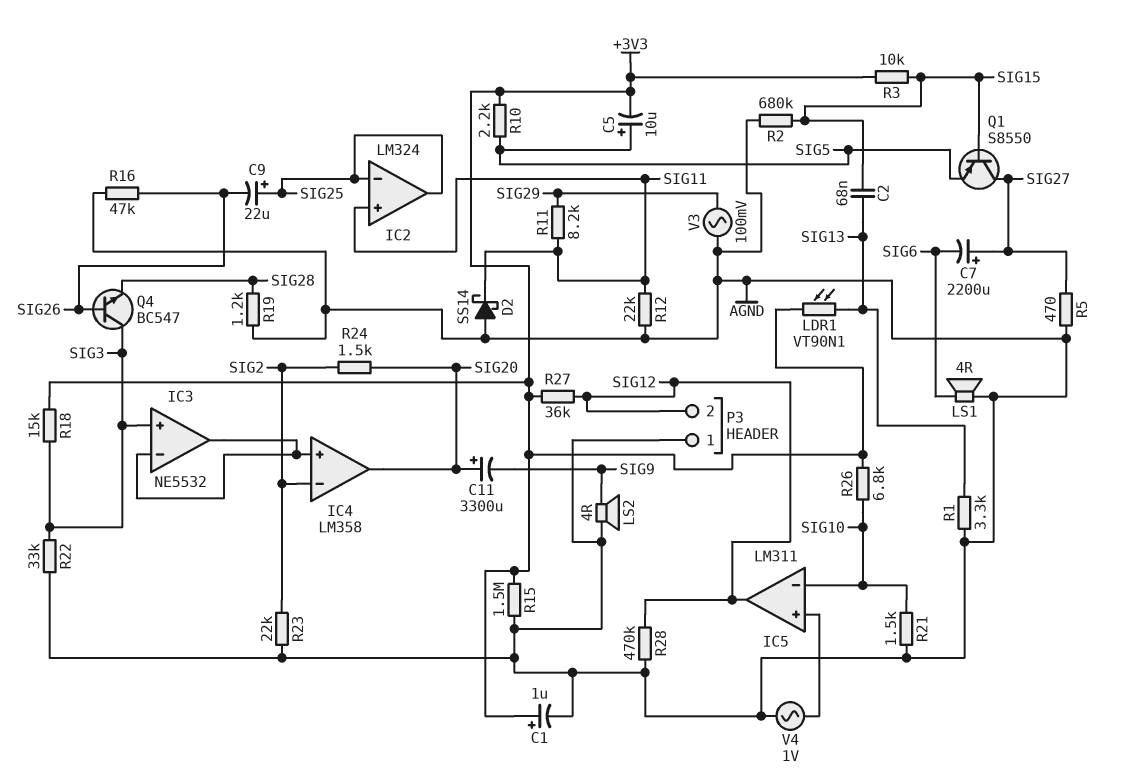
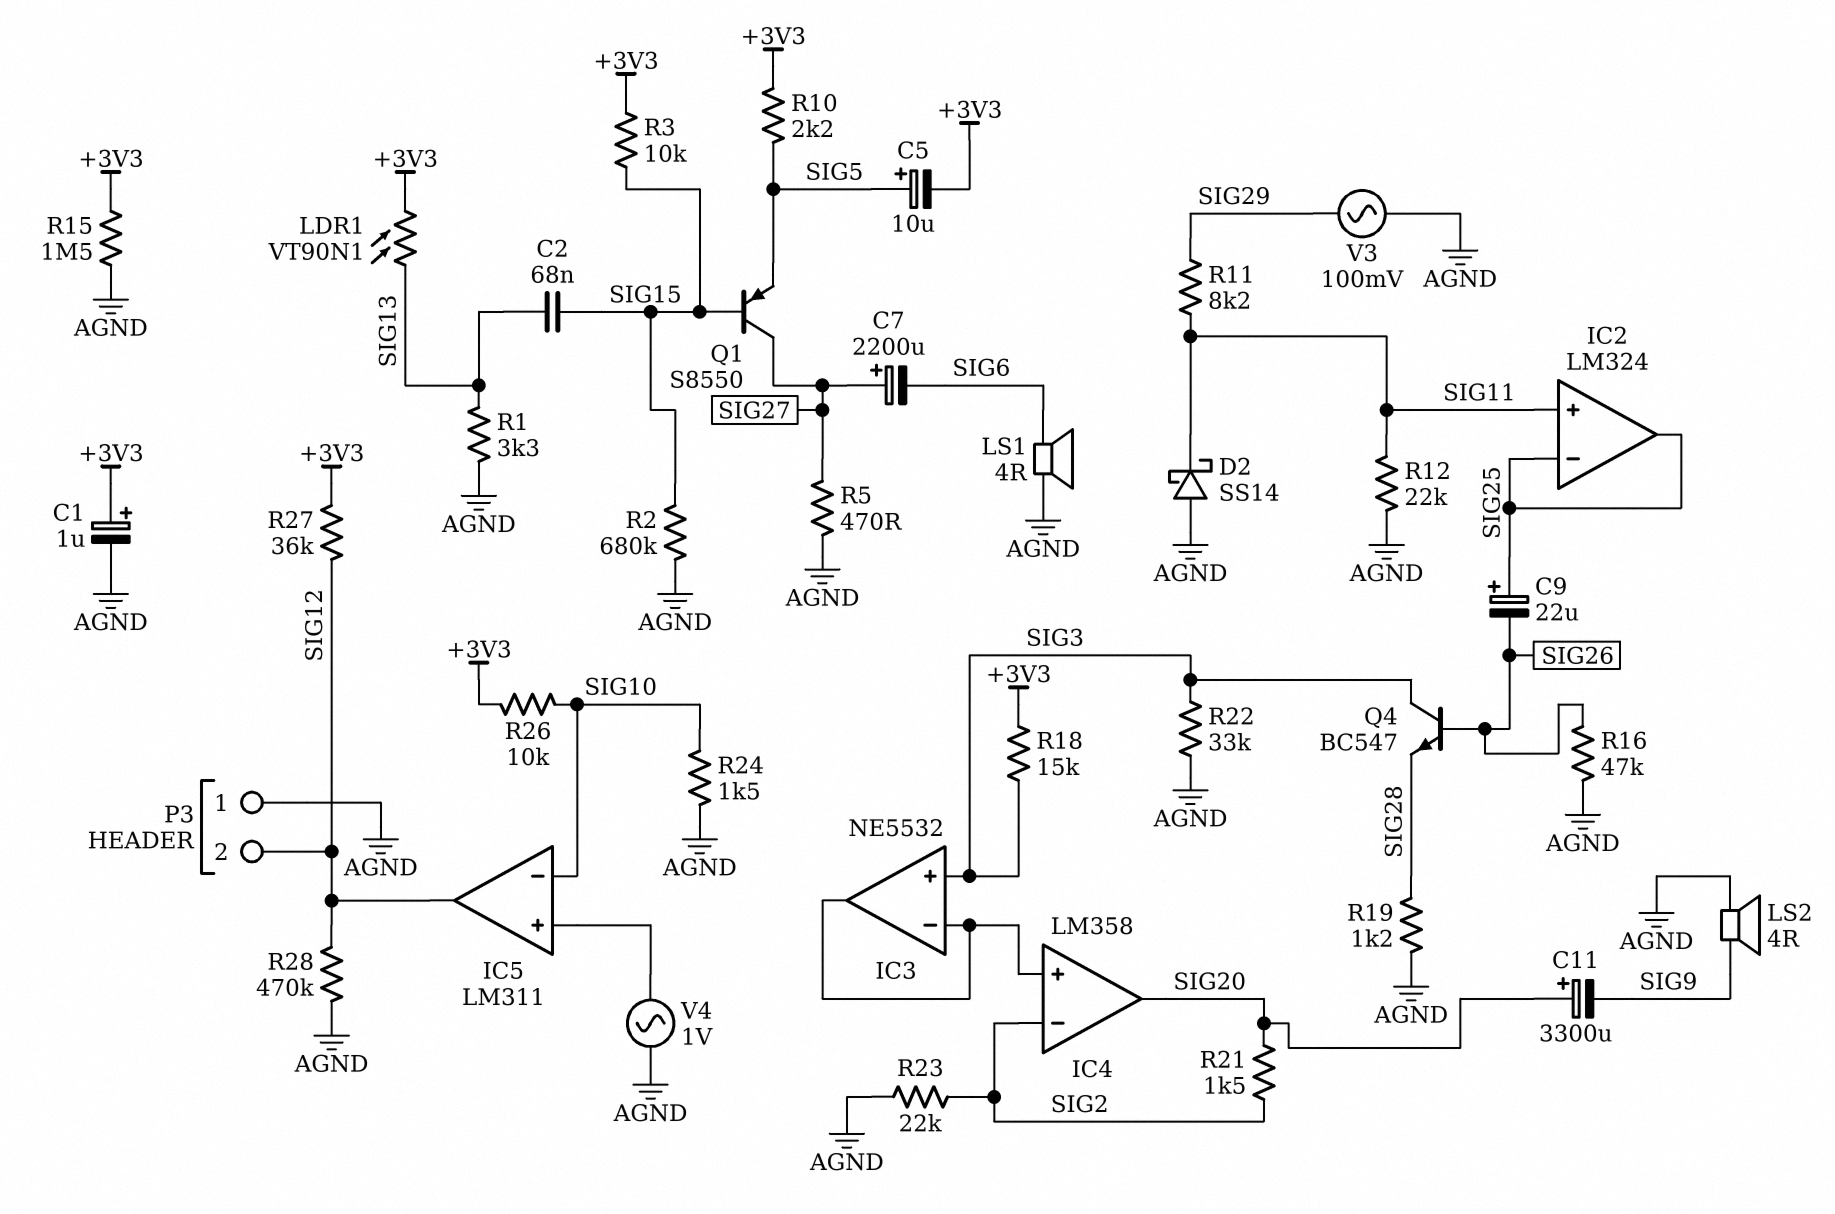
R21: 1.5k (AGND, SIG10) -> 1.5k (SIG2, SIG20)
R24: 1.5k (SIG2, SIG20) -> 1.5k (AGND, SIG10)
R26: 6.8k (+3V3, SIG10) -> 10k (+3V3, SIG10)

